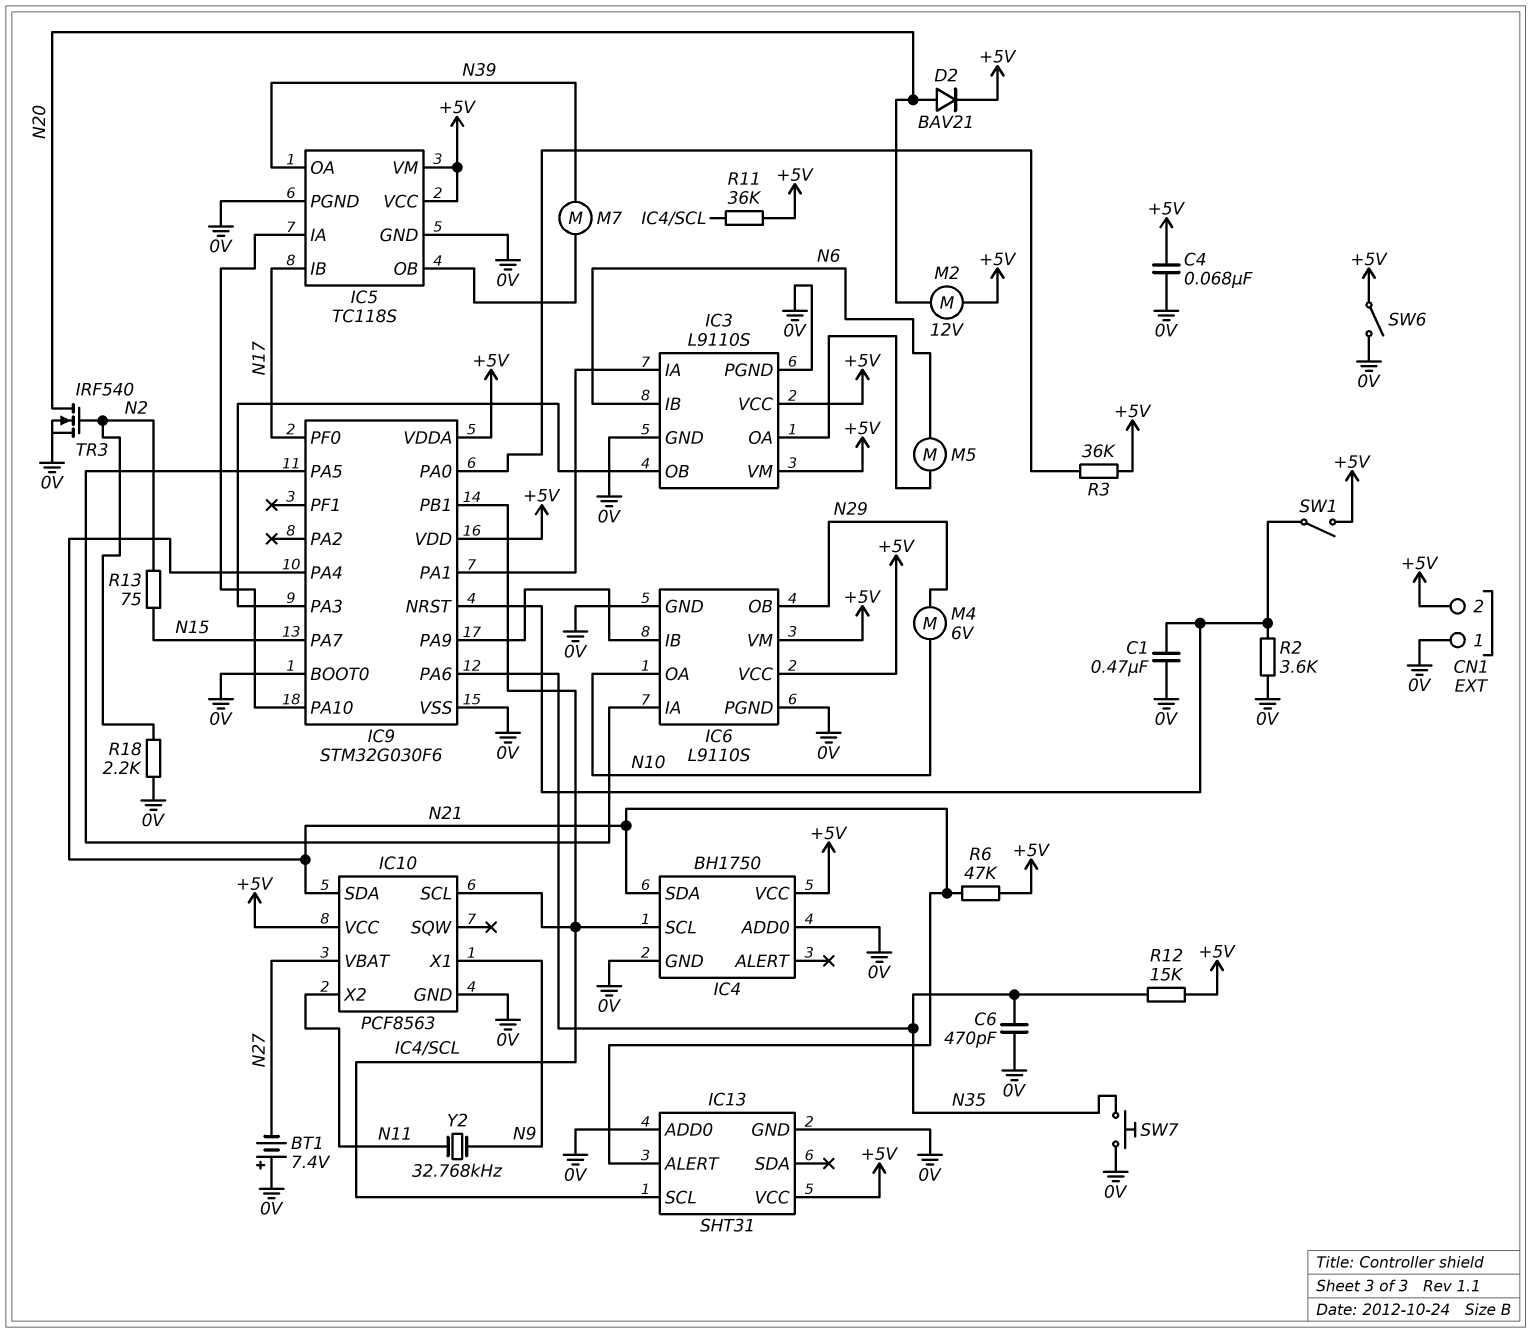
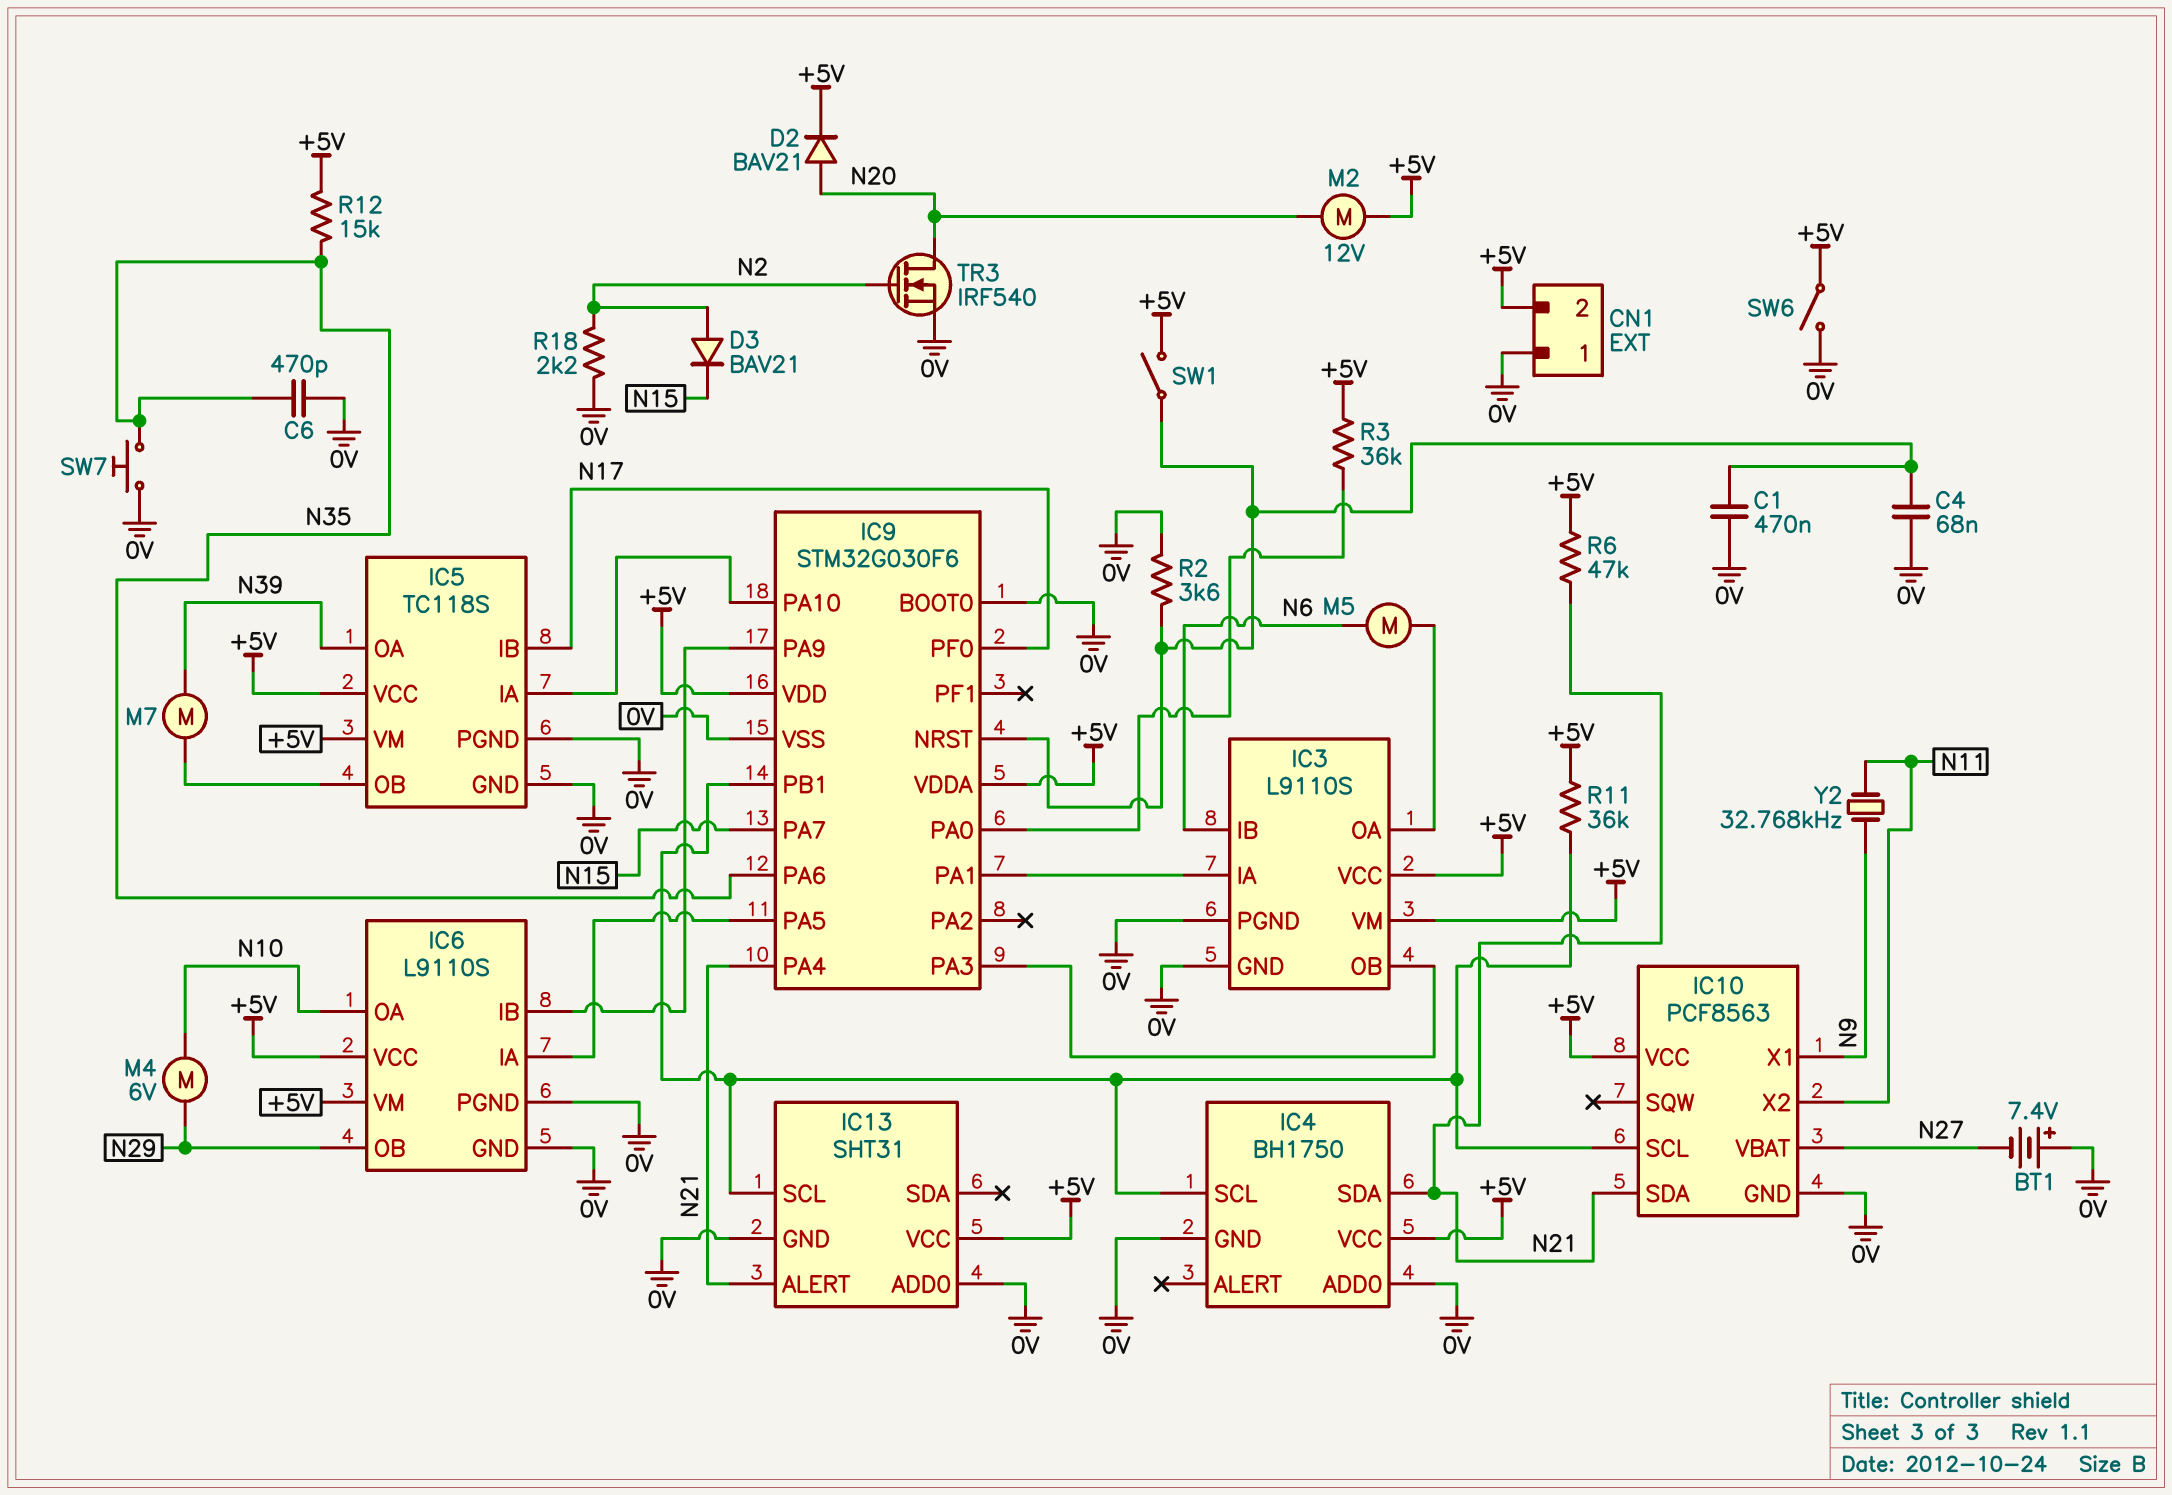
C4: 68nF (+5V, 0V) -> 68nF (0V, IC9/NRST)
D3: none -> diode BAV21 (A N2, K N15)
R13: 75 (N2, N15) -> none

